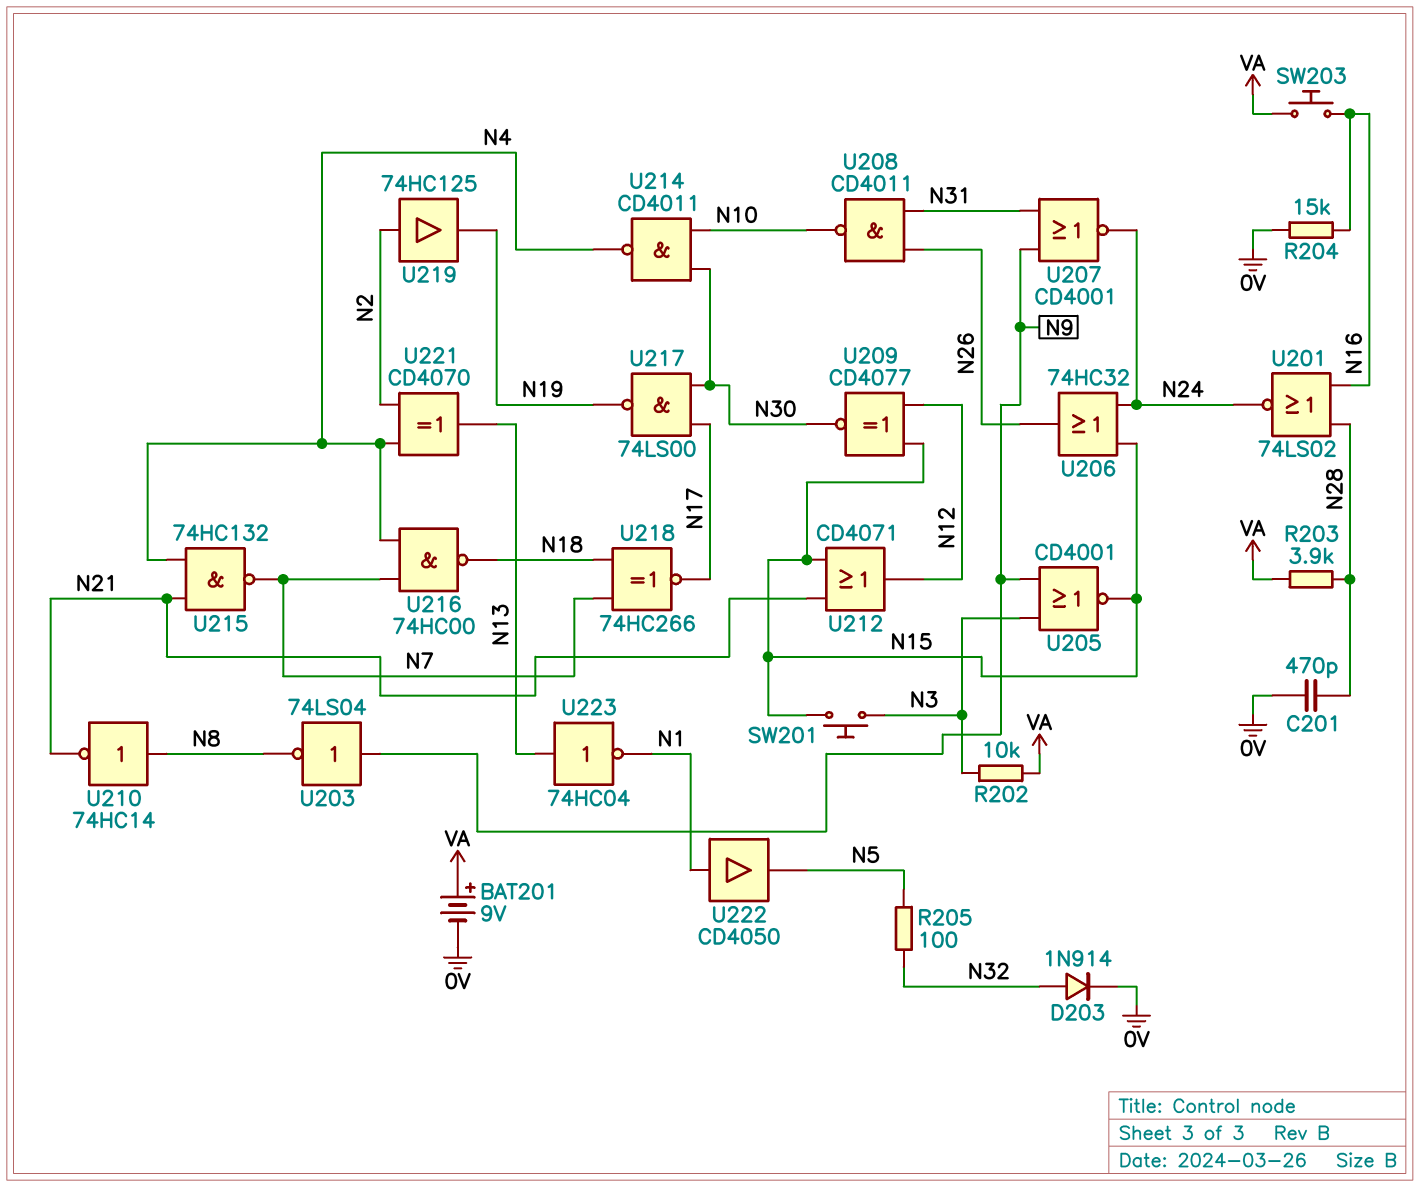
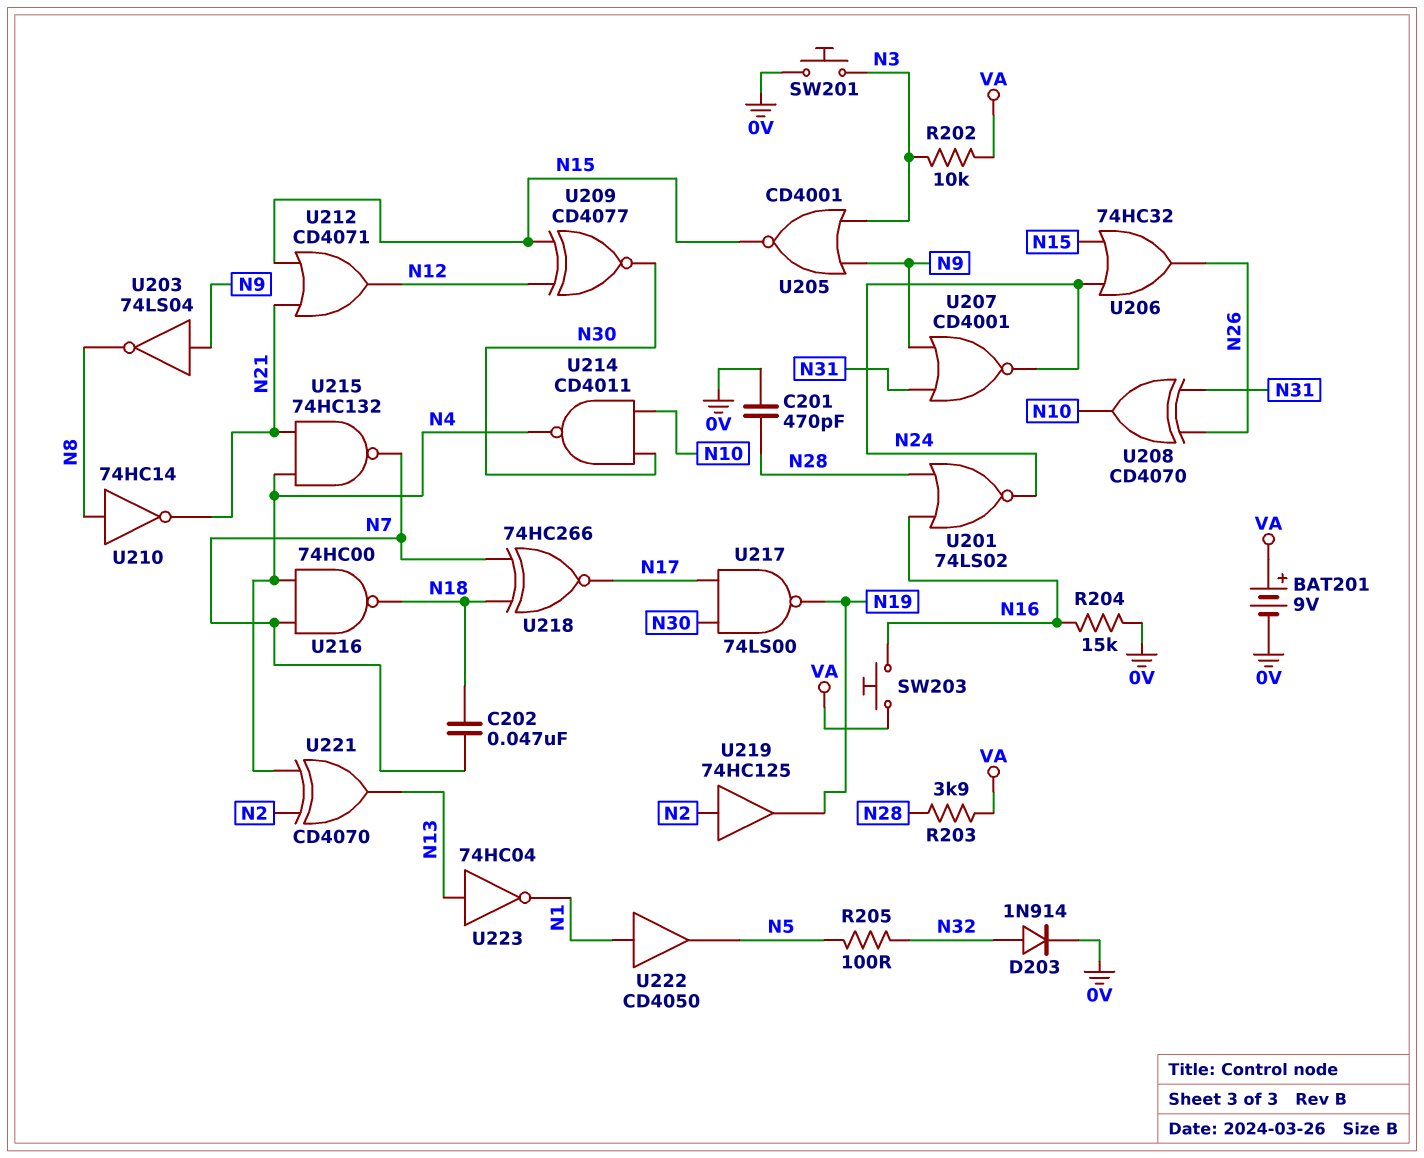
C202: none -> 47nF (N7, N18)
SW201: button (N3, N15) -> button (0V, N3)
U208: NAND CD4011 (in N26, in N31, out N10) -> XOR CD4070 (in N26, in N31, out N10)

